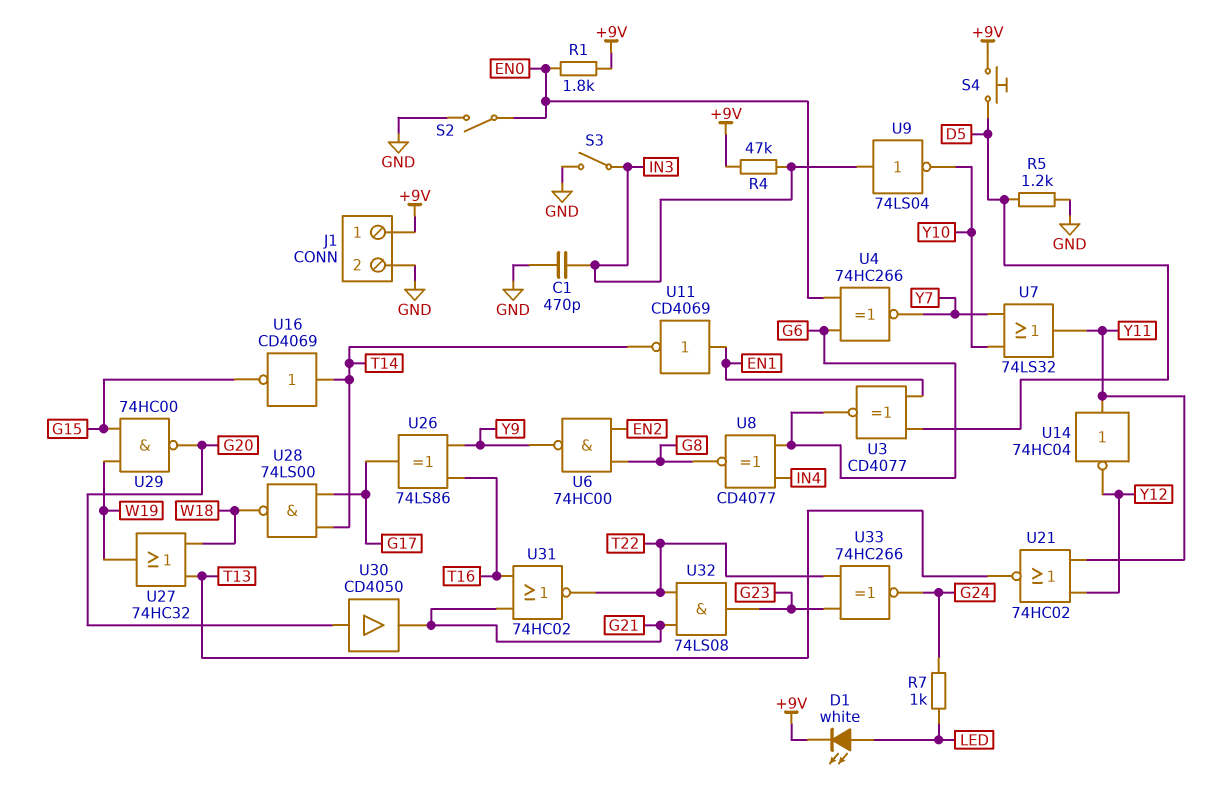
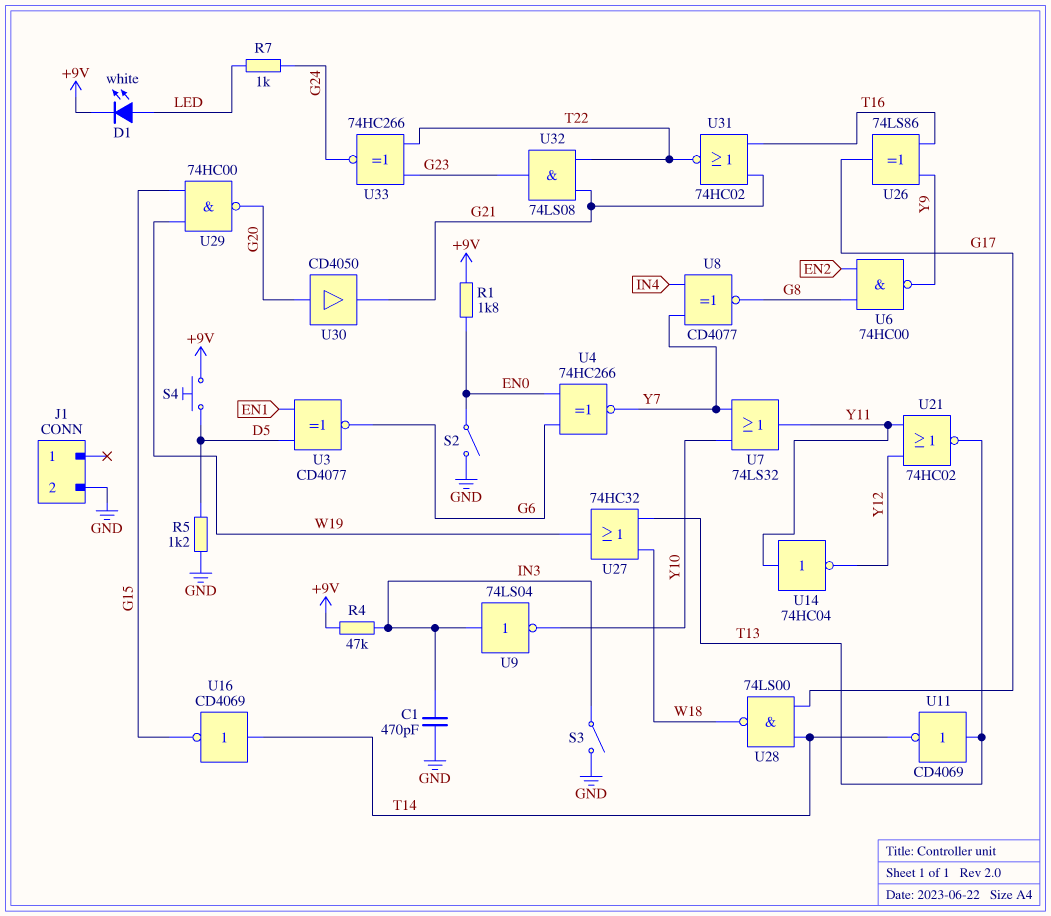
J1 pin 1: +9V -> none
U8: XNOR CD4077 (in G6, in IN4, out G8) -> XNOR CD4077 (in IN4, in Y7, out G8)
U11: NOT CD4069 (in EN1, out T14) -> NOT CD4069 (in T13, out T14)

